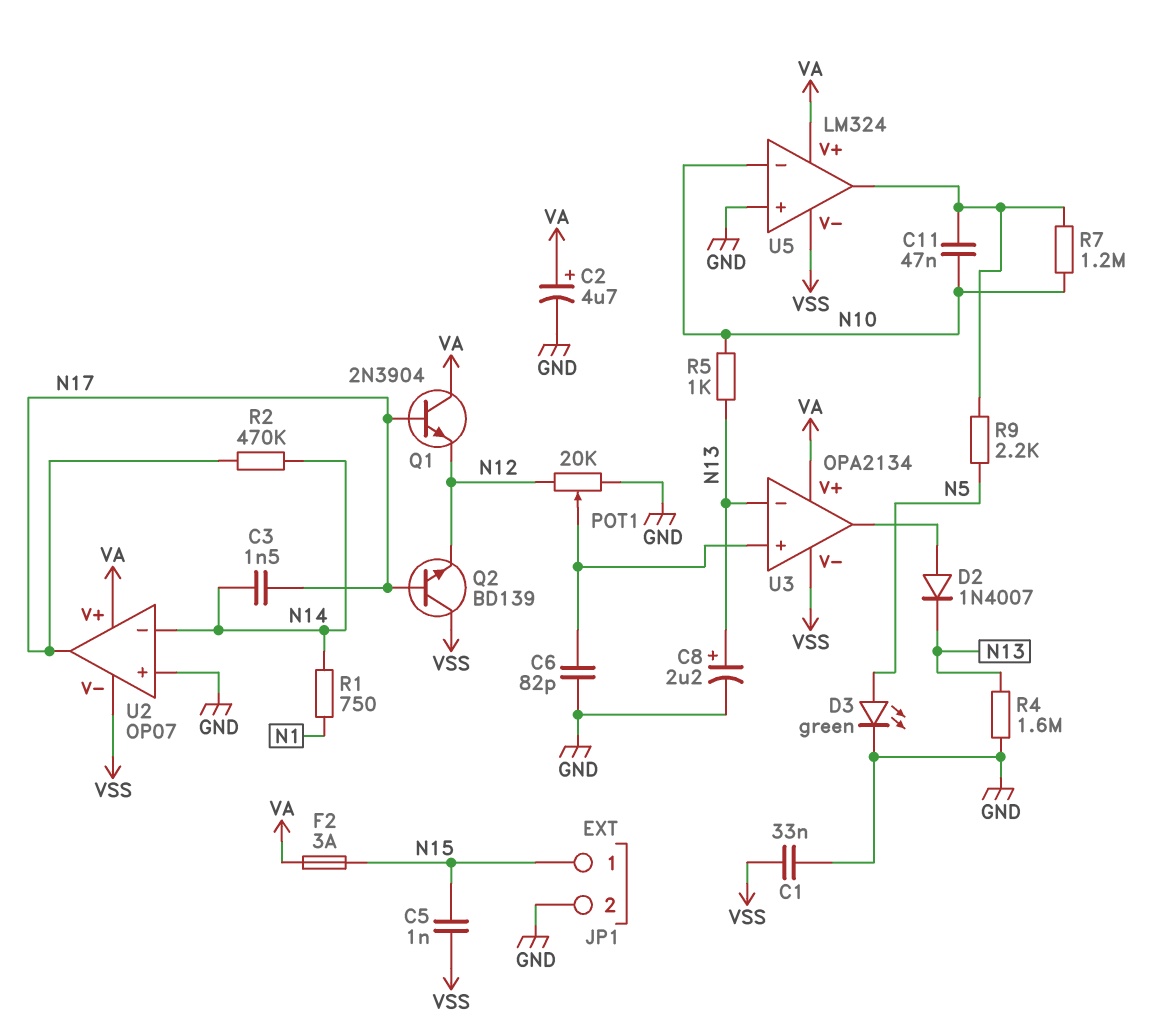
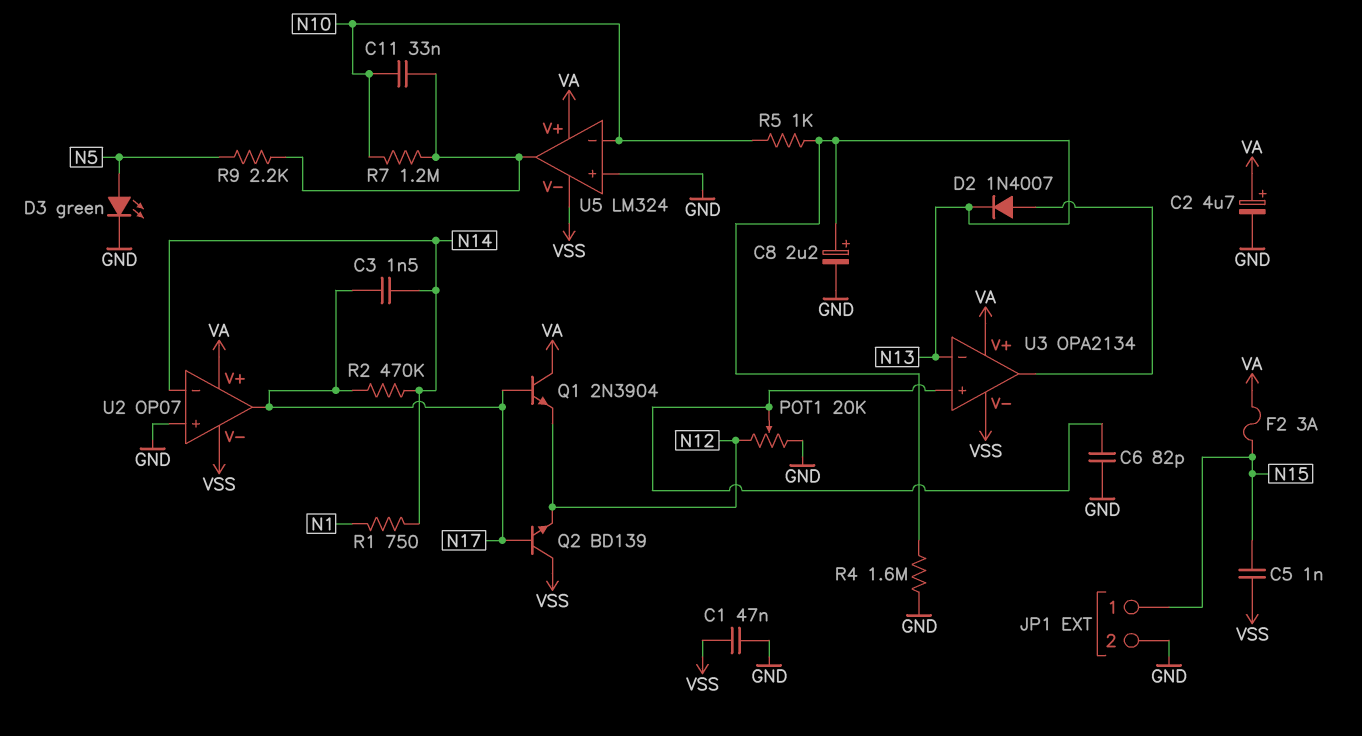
C1: 33nF (GND, VSS) -> 47nF (GND, VSS)
C11: 47nF (N10, U5/out) -> 33nF (N10, U5/out)

